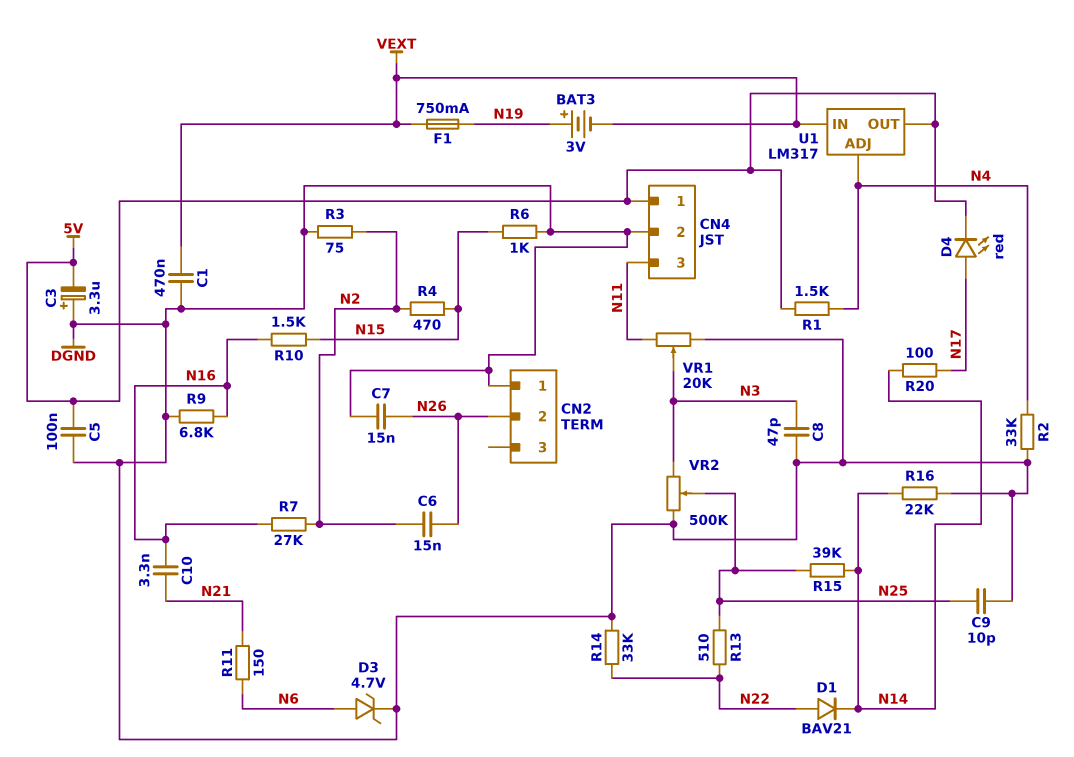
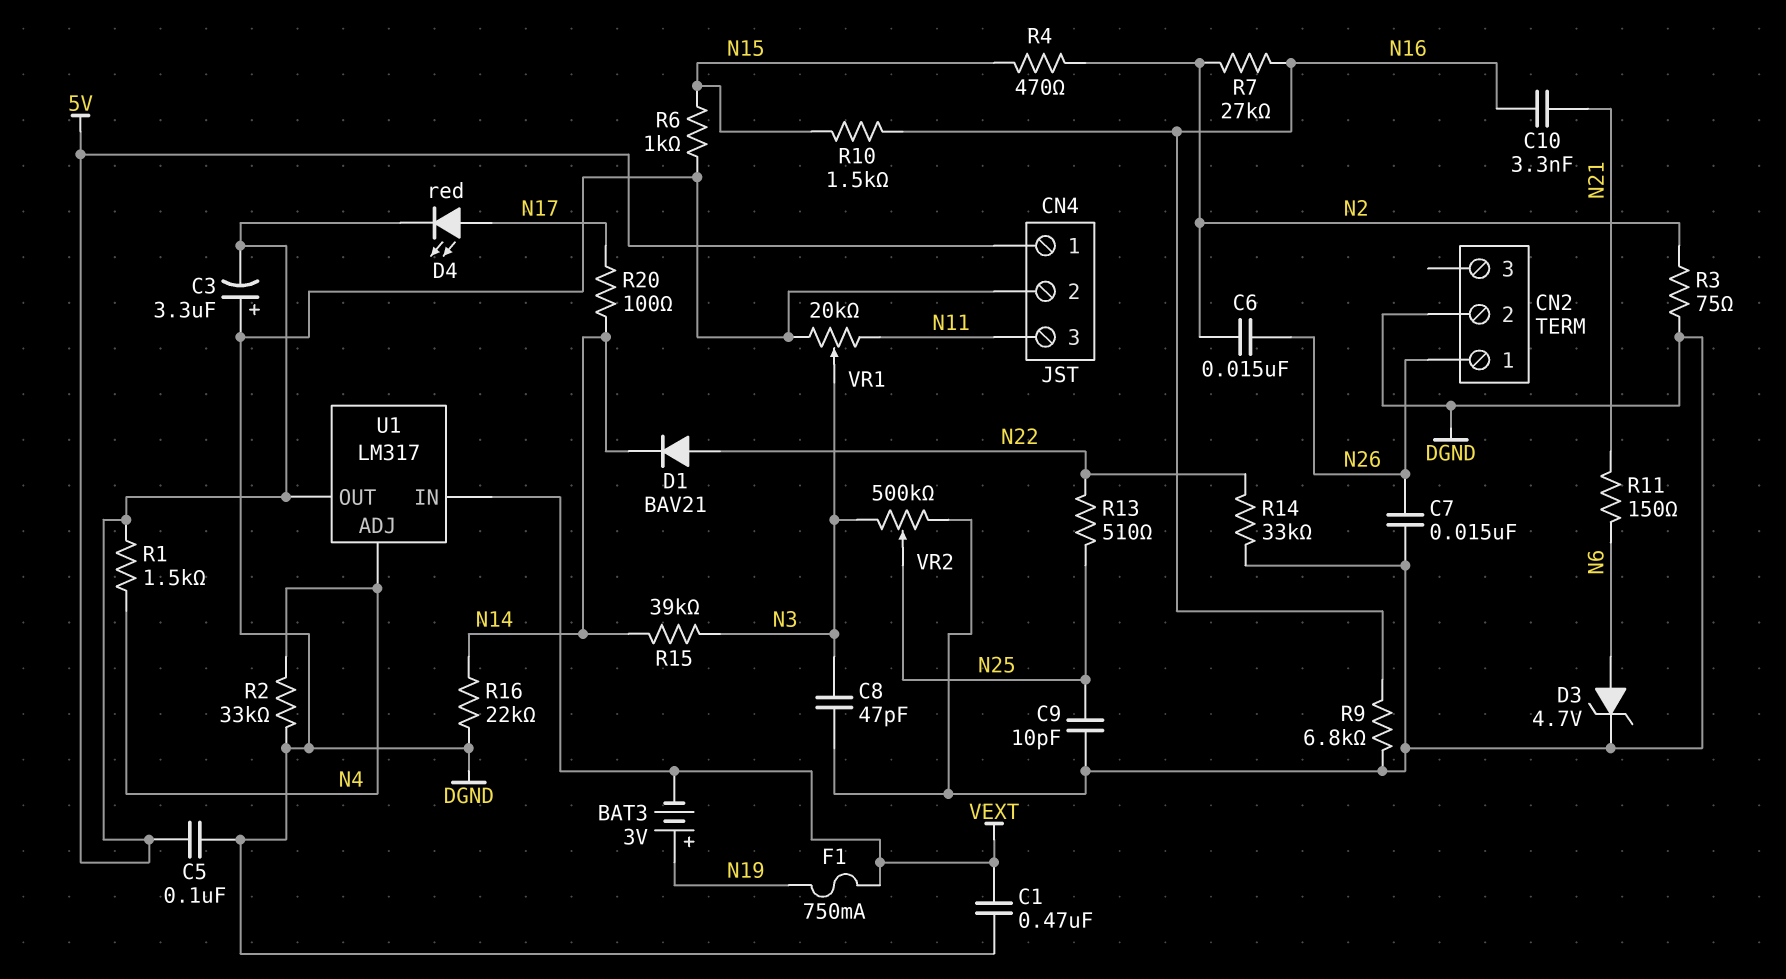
CN2 pin 1: DGND -> N26
CN2 pin 2: N26 -> DGND
R15: 39k (N14, N25) -> 39k (N3, N14)

